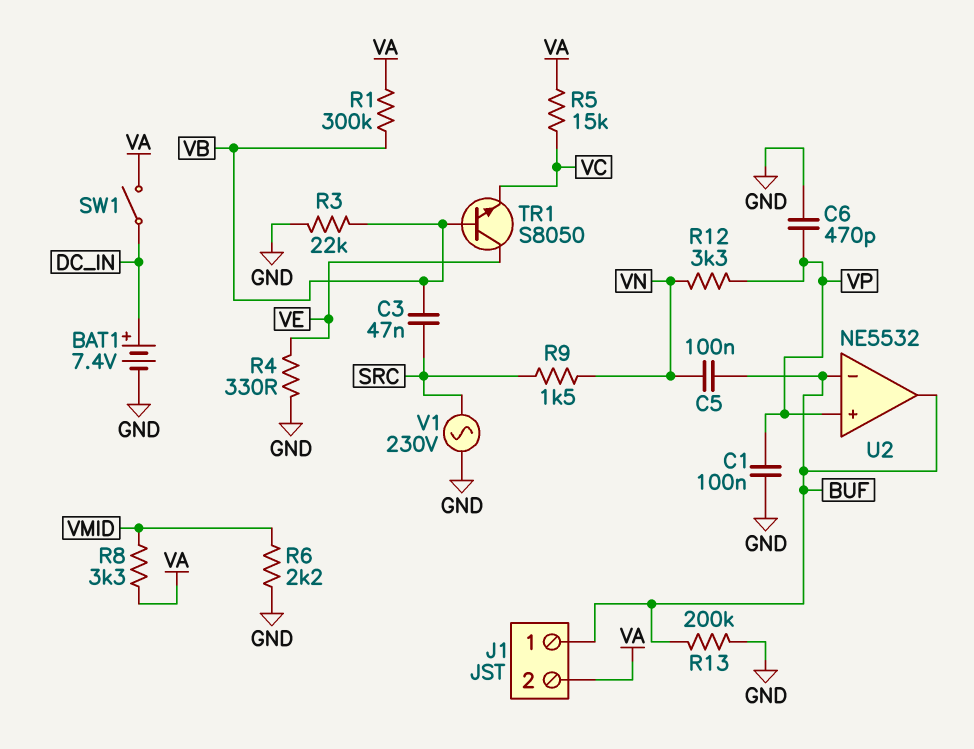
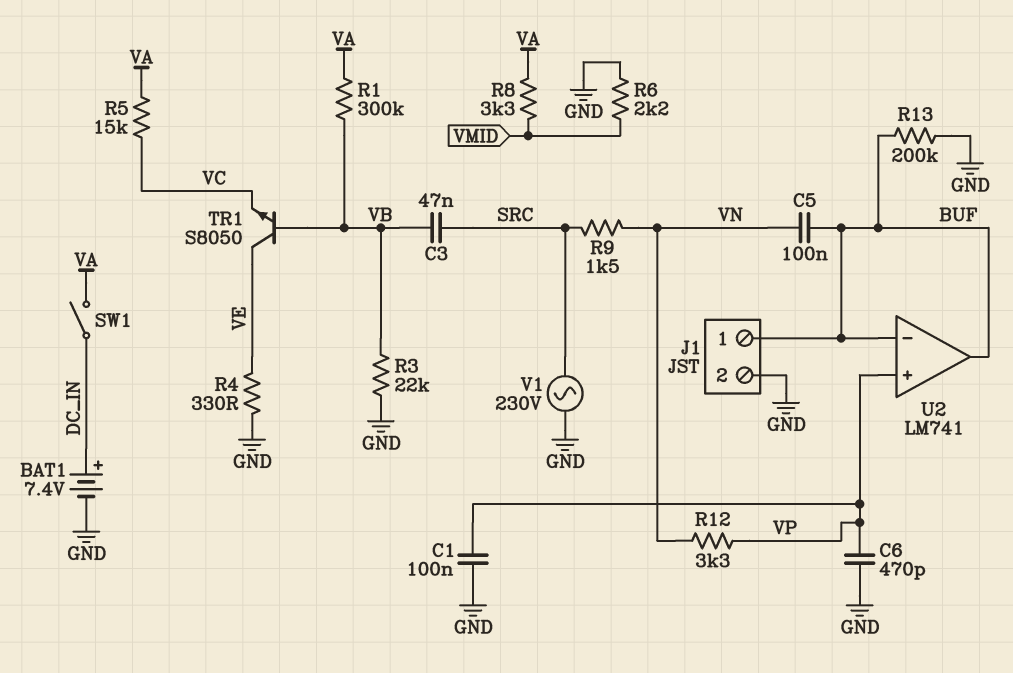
J1 pin 2: VA -> GND
U2: NE5532 -> LM741

